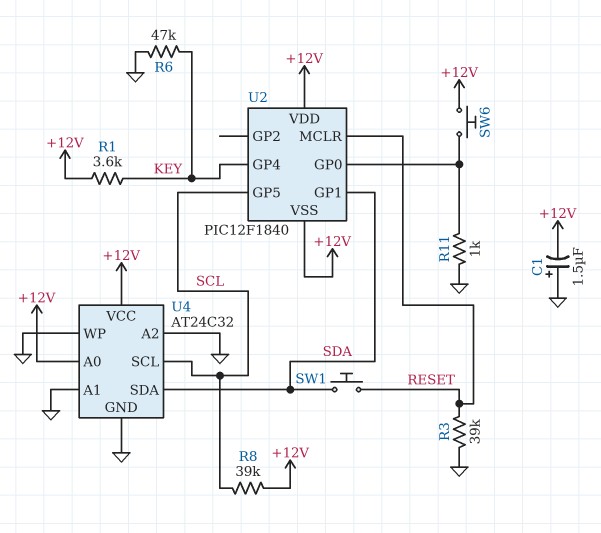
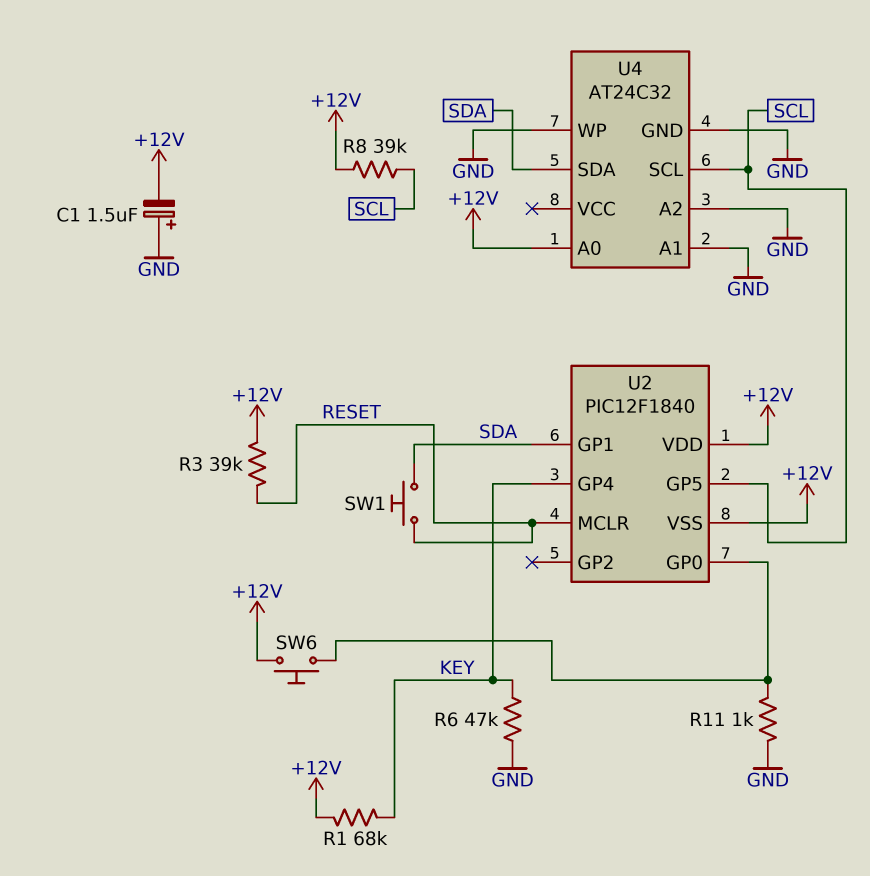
R1: 3.6k (+12V, KEY) -> 68k (+12V, KEY)
R3: 39k (GND, RESET) -> 39k (+12V, RESET)
U4 pin VCC: +12V -> none

